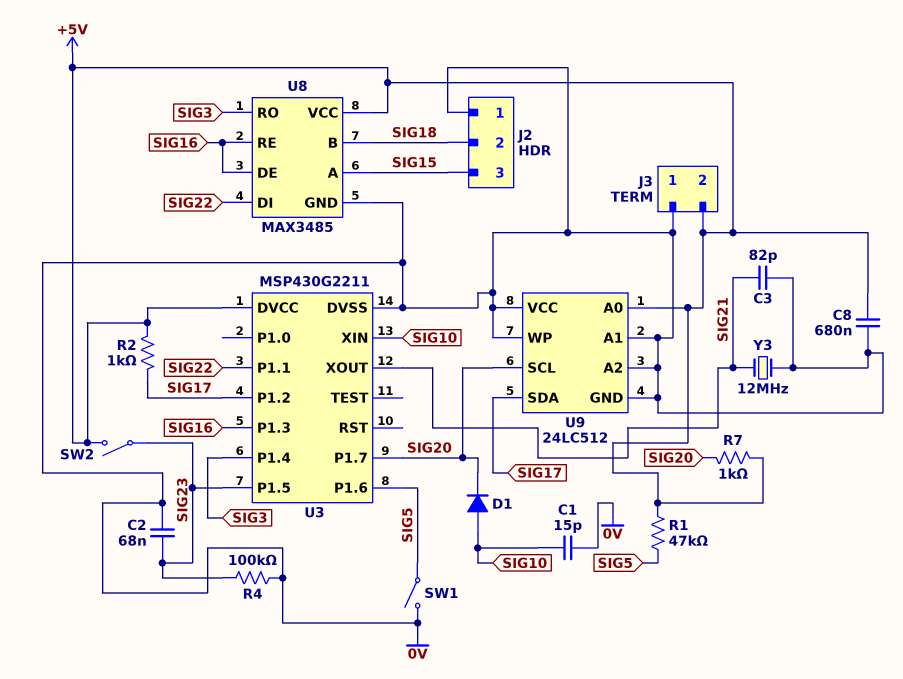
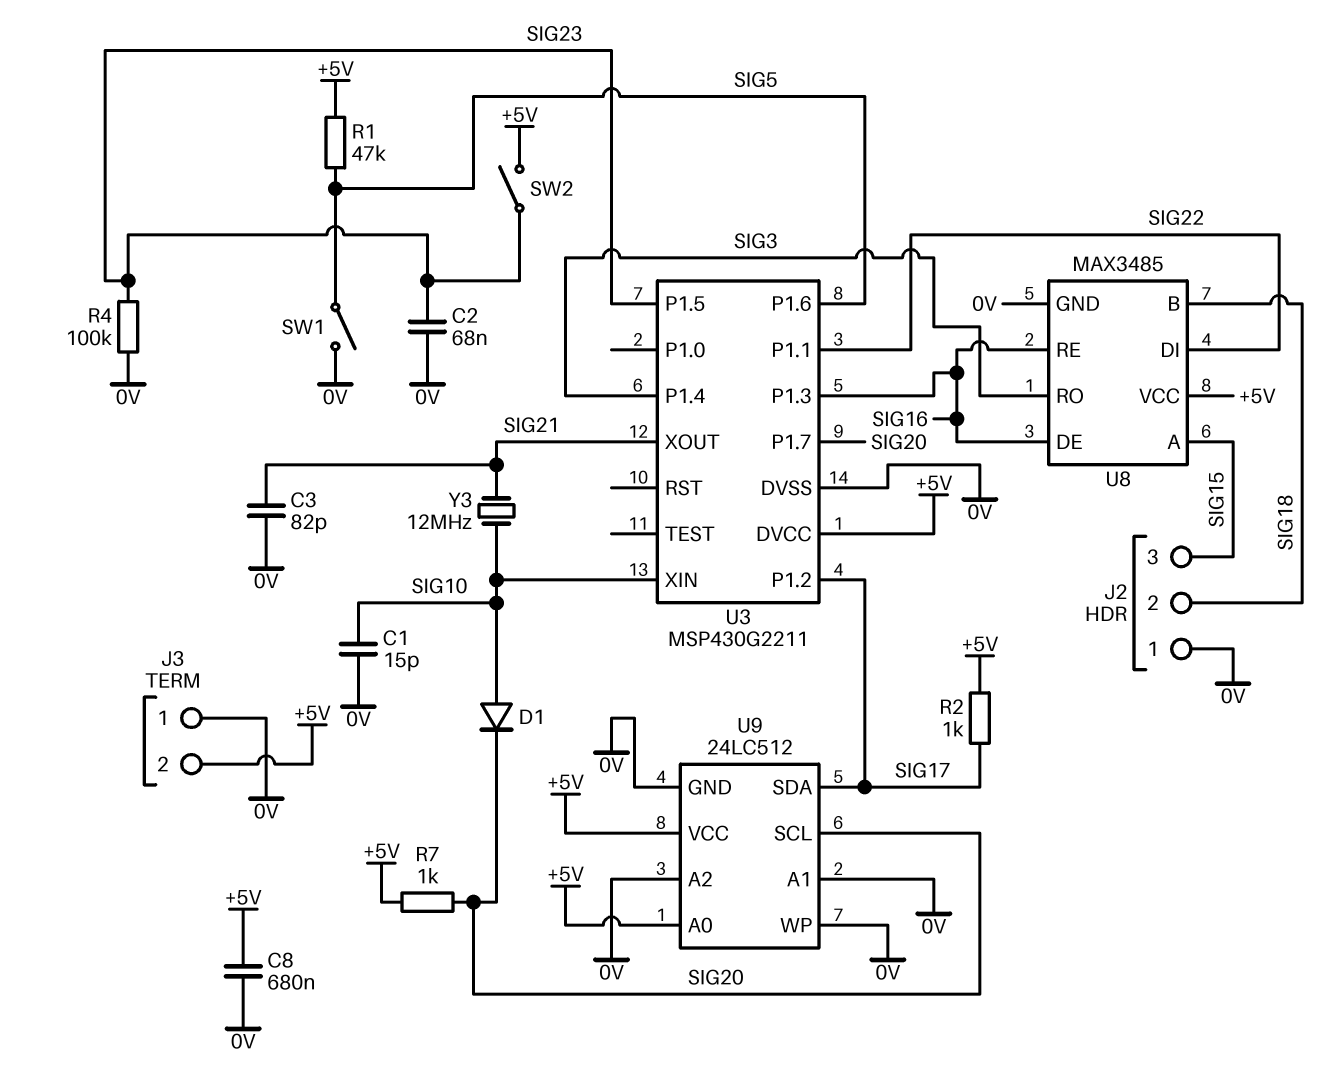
U9 pin VCC: 0V -> +5V
Y3: 12MHz (0V, SIG21) -> 12MHz (SIG10, SIG21)

